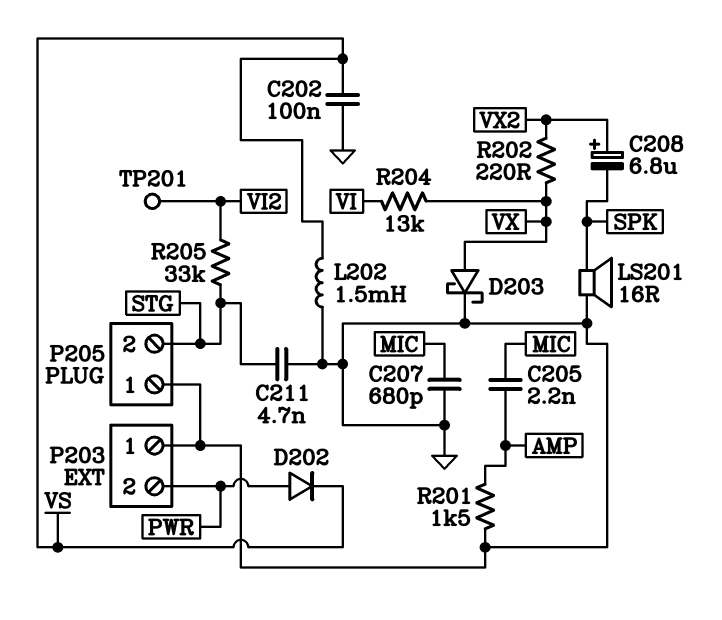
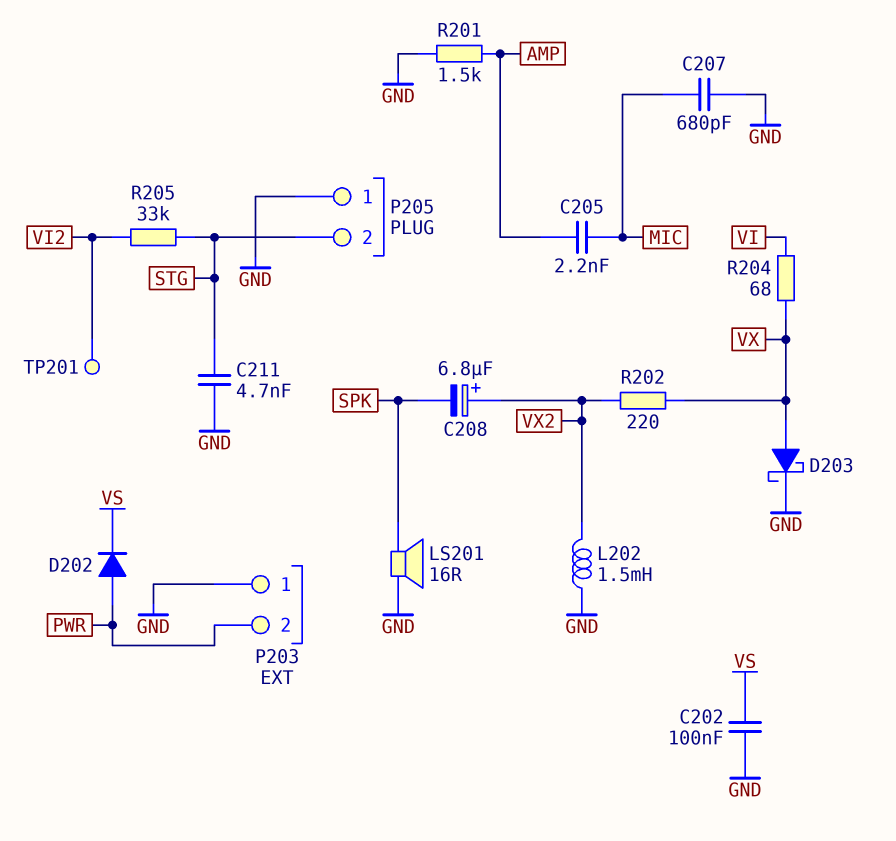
L202: 1.5mH (GND, VS) -> 1.5mH (GND, VX2)
R204: 13k (VI, VX) -> 68 (VI, VX)

